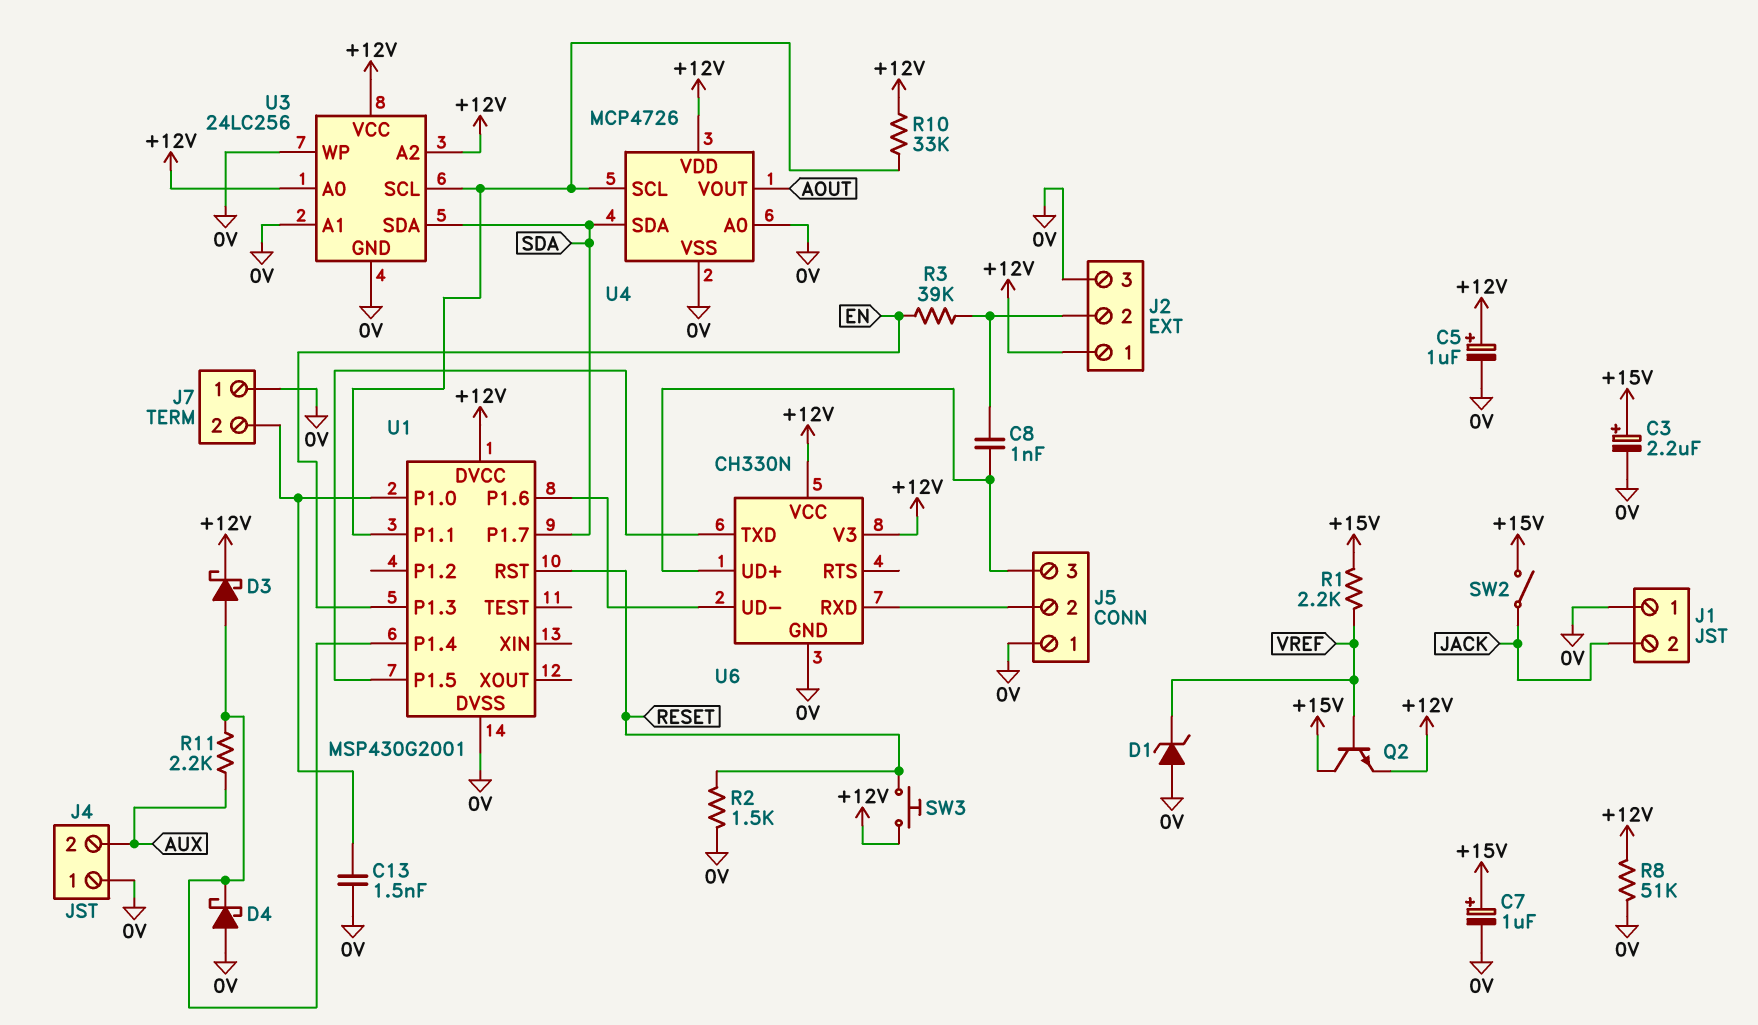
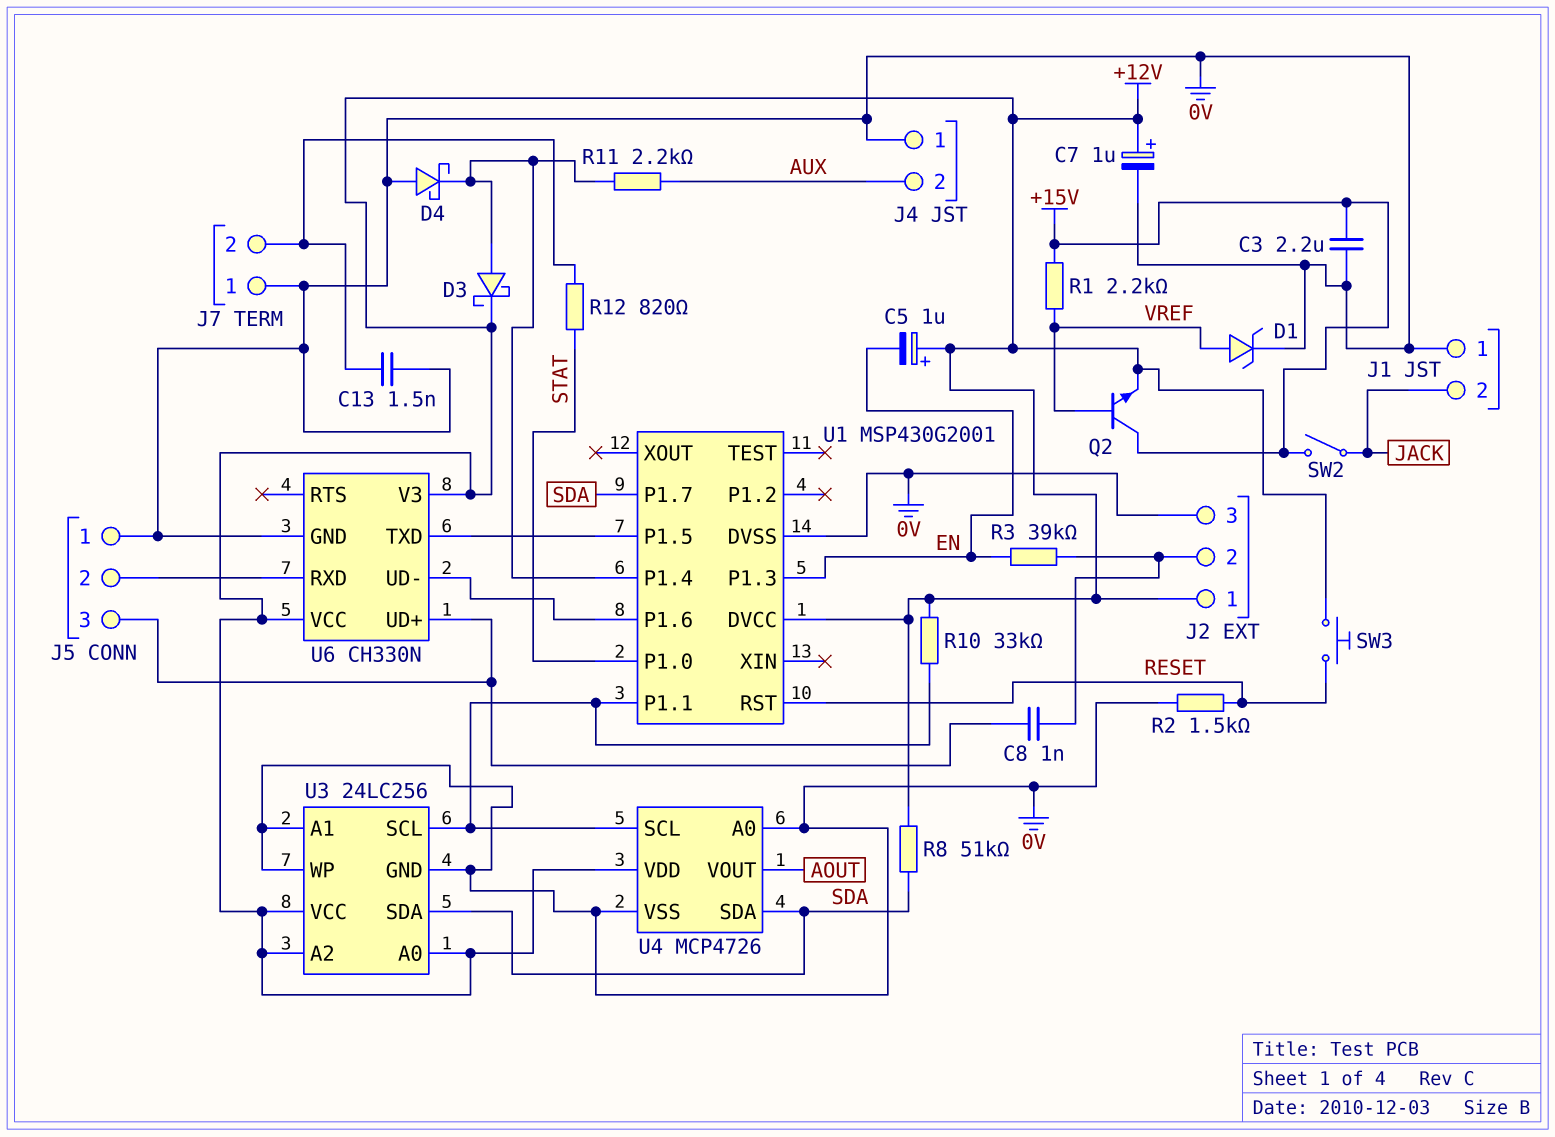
C3: 2.2uF (plus +15V, minus 0V) -> 2.2uF (+15V, 0V)
C5: 1uF (plus +12V, minus 0V) -> 1uF (plus +12V, minus EN)
C7: 1uF (plus +15V, minus 0V) -> 1uF (plus +12V, minus 0V)
D1: zener (A 0V, K VREF) -> zener (A VREF, K 0V)
R8: 51k (+12V, 0V) -> 51k (+12V, SDA)
R12: none -> 820 (J7/2, STAT)
U1 pin P1.0: J7/2 -> STAT

